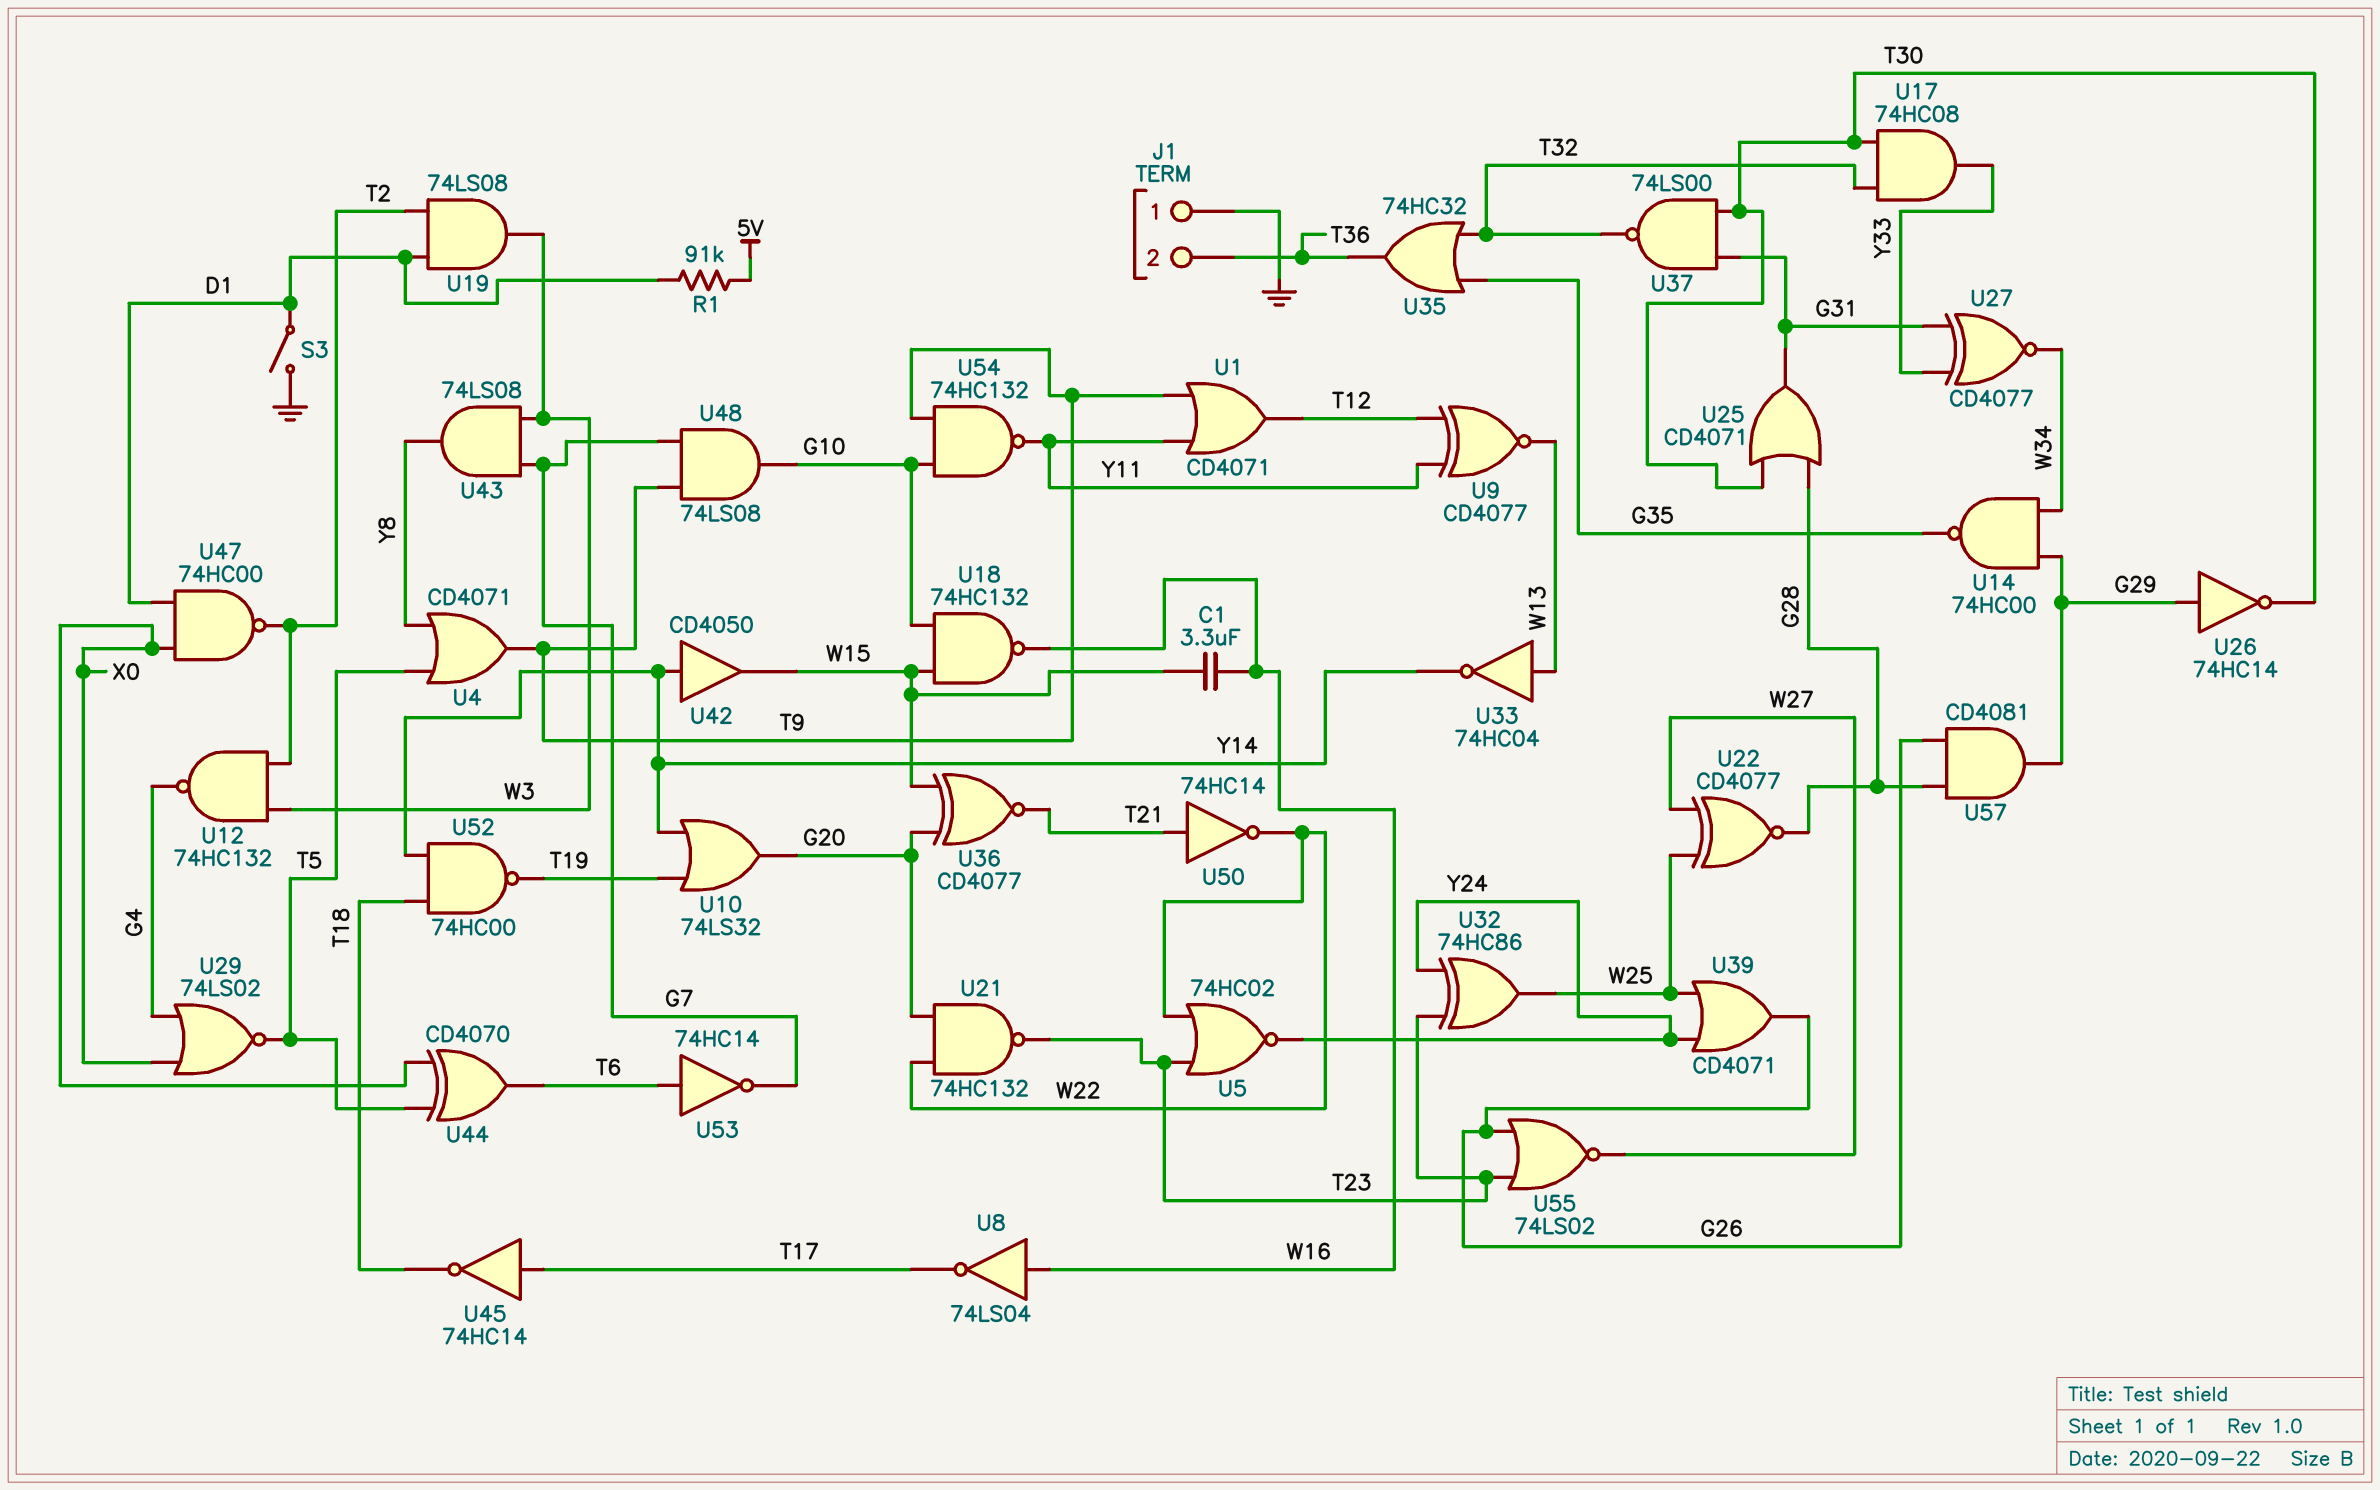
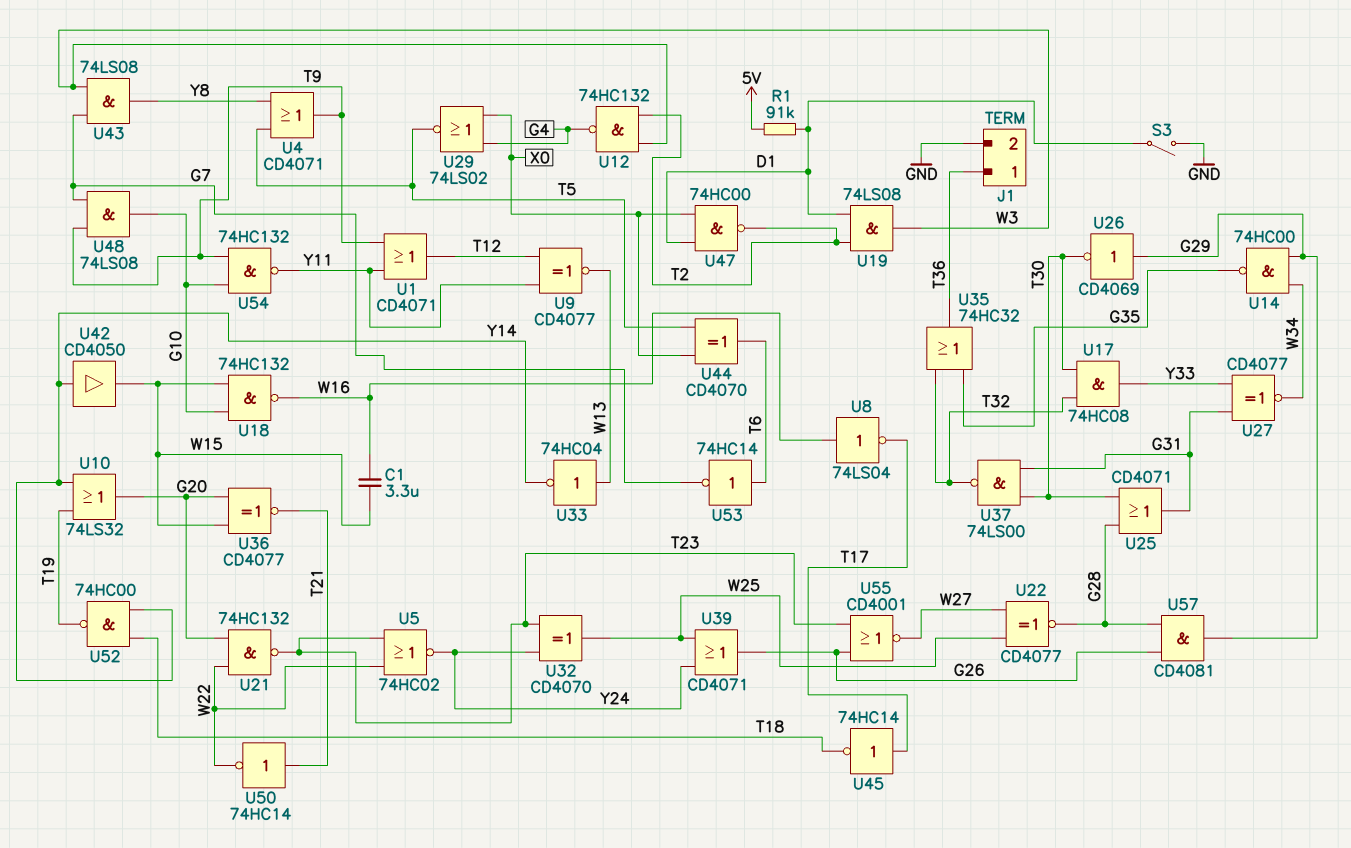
J1 pin 1: GND -> T36
J1 pin 2: T36 -> GND
U26: NOT 74HC14 (in G29, out T30) -> NOT CD4069 (in G29, out T30)
U32: XOR 74HC86 (in T23, in Y24, out W25) -> XOR CD4070 (in T23, in Y24, out W25)
U55: NOR 74LS02 (in G26, in T23, out W27) -> NOR CD4001 (in G26, in T23, out W27)

